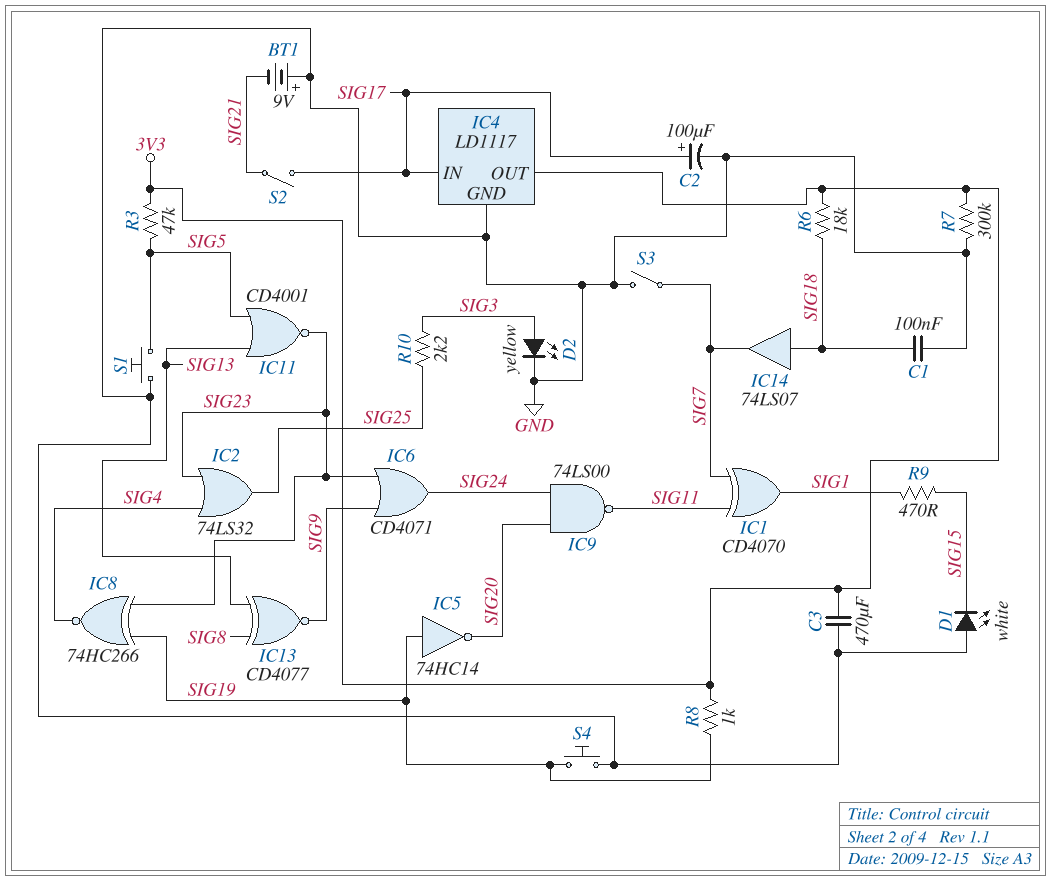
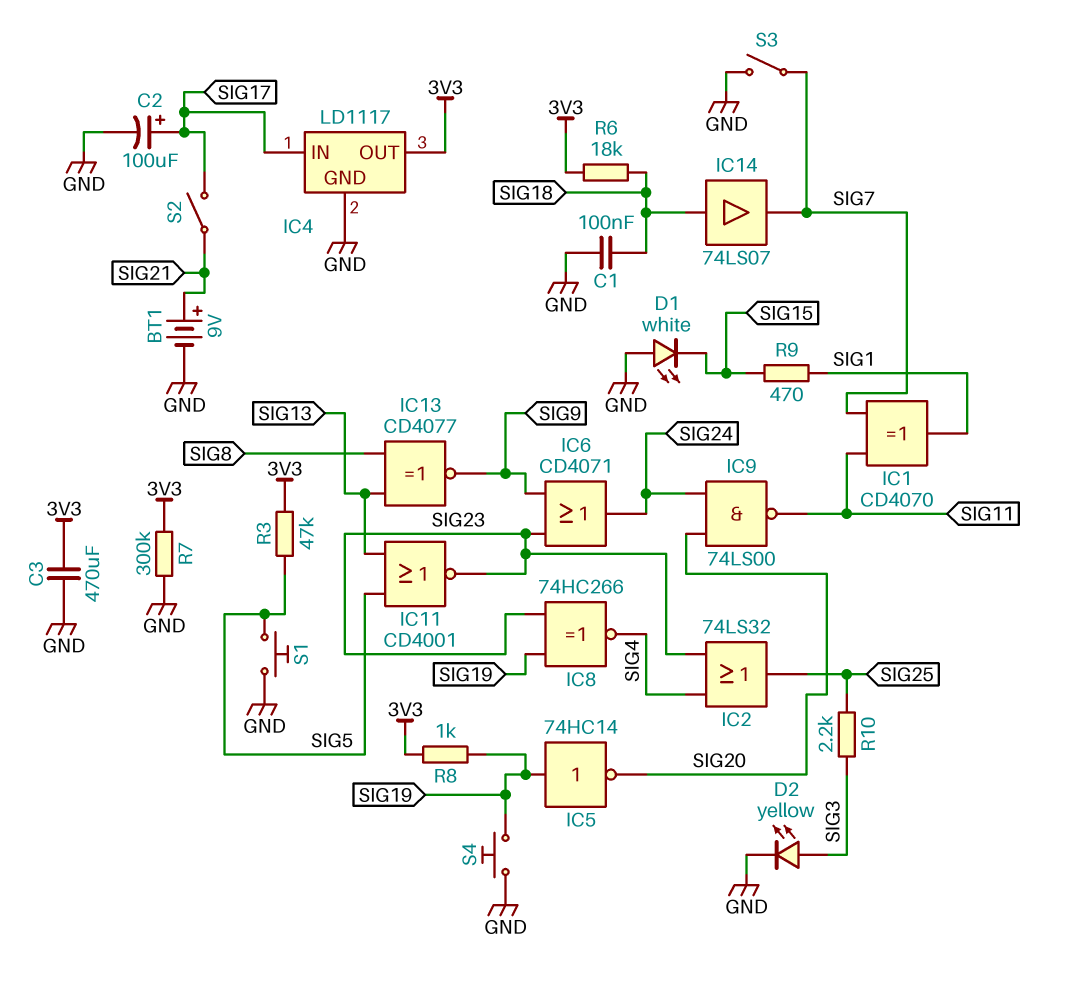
BT1: 9V (plus GND, minus SIG21) -> 9V (plus SIG21, minus GND)

